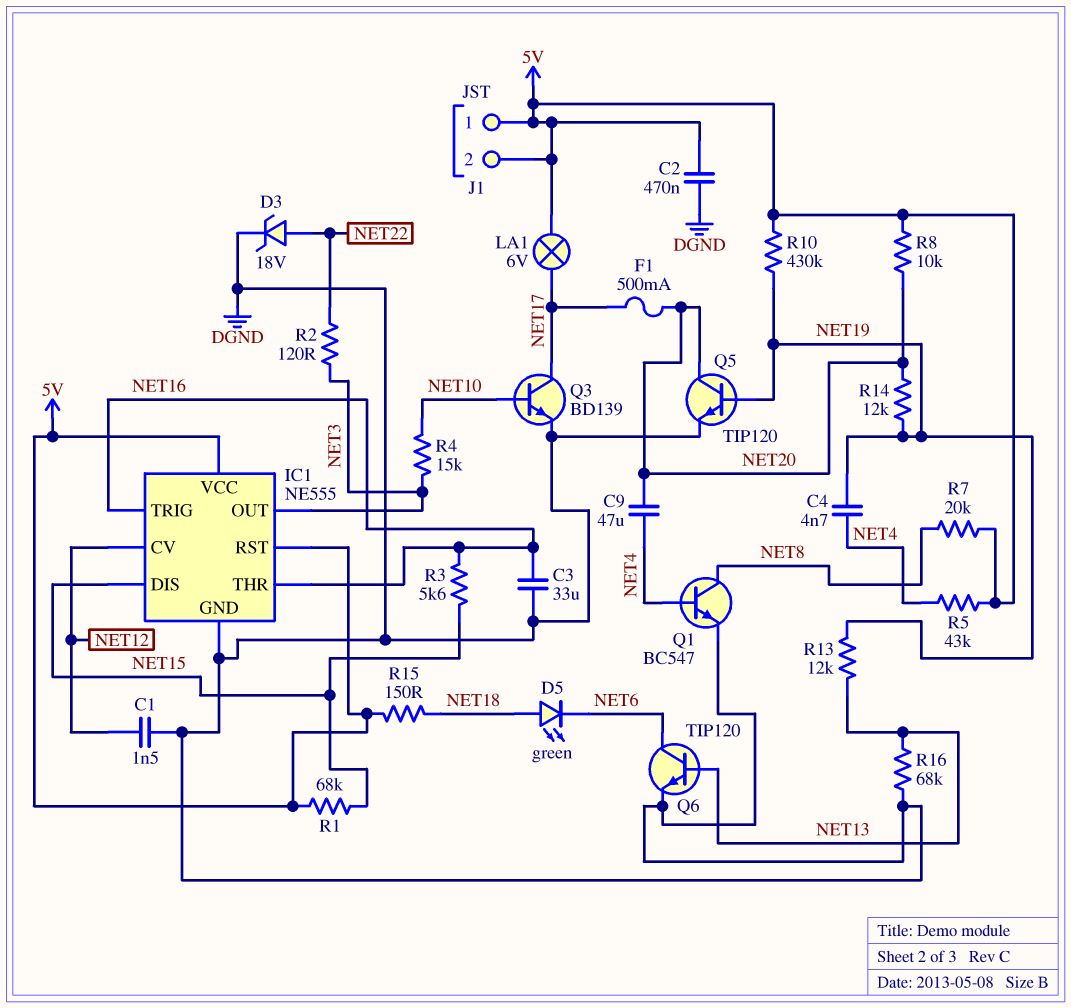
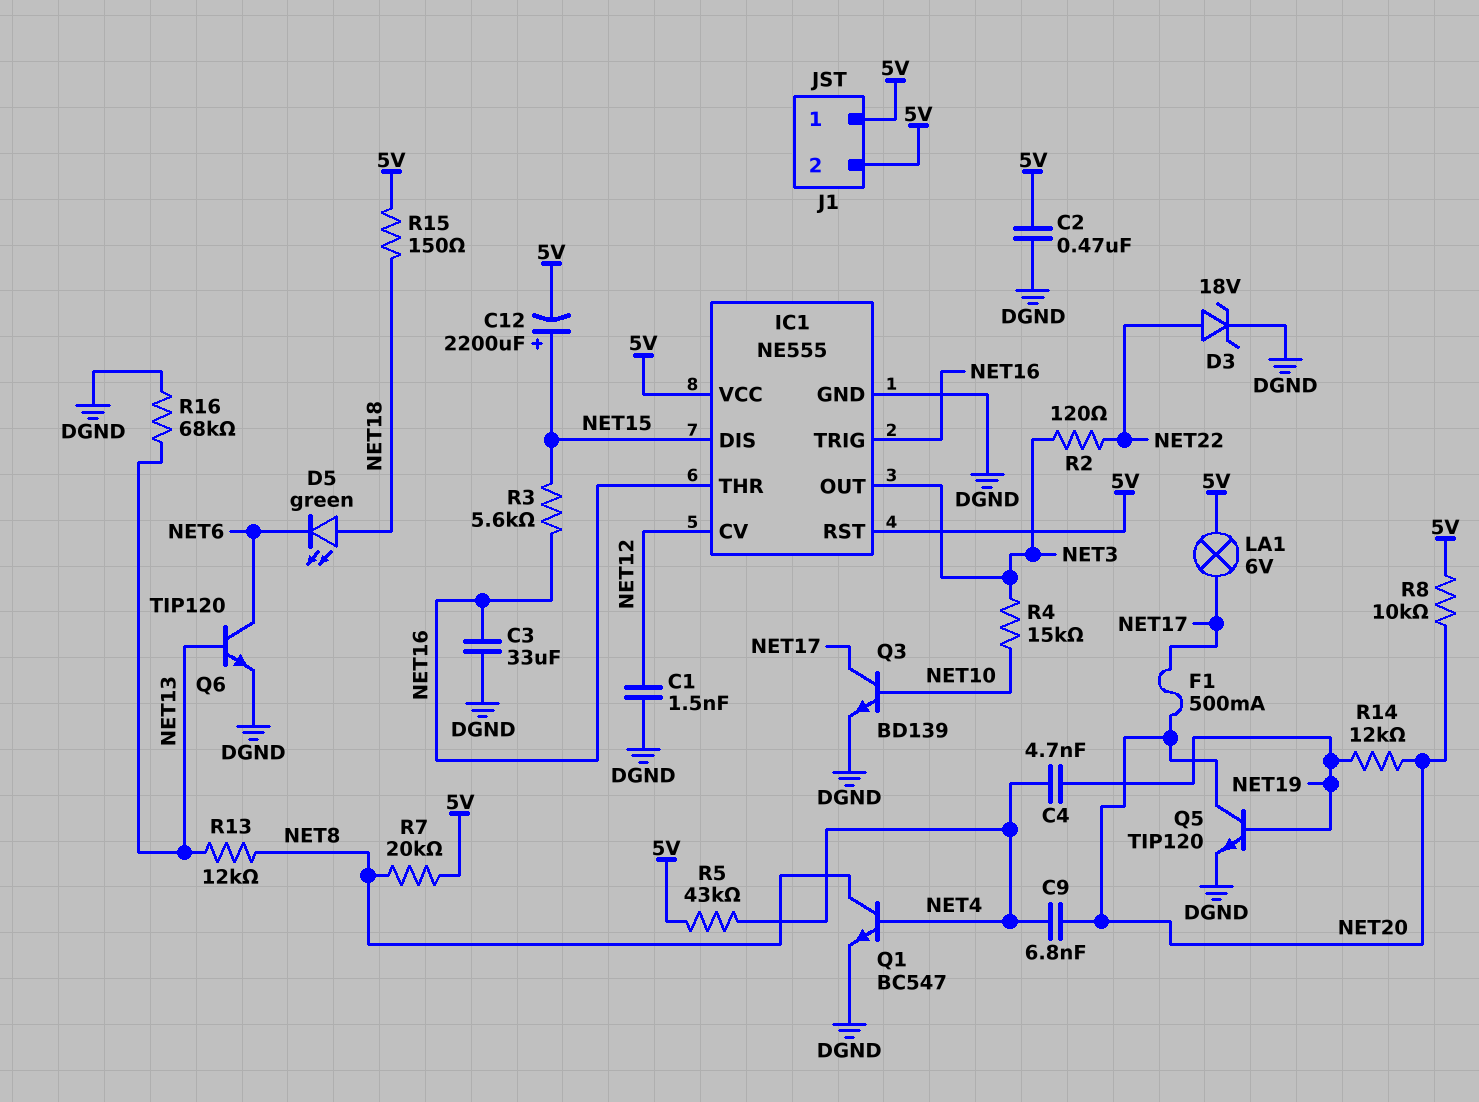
C9: 47uF (NET4, NET20) -> 6.8nF (NET4, NET20)
C12: none -> 2200uF (plus NET15, minus 5V)
R1: 68k (5V, NET15) -> none
R10: 430k (5V, NET19) -> none
R13: 12k (NET13, NET19) -> 12k (NET8, NET13)

